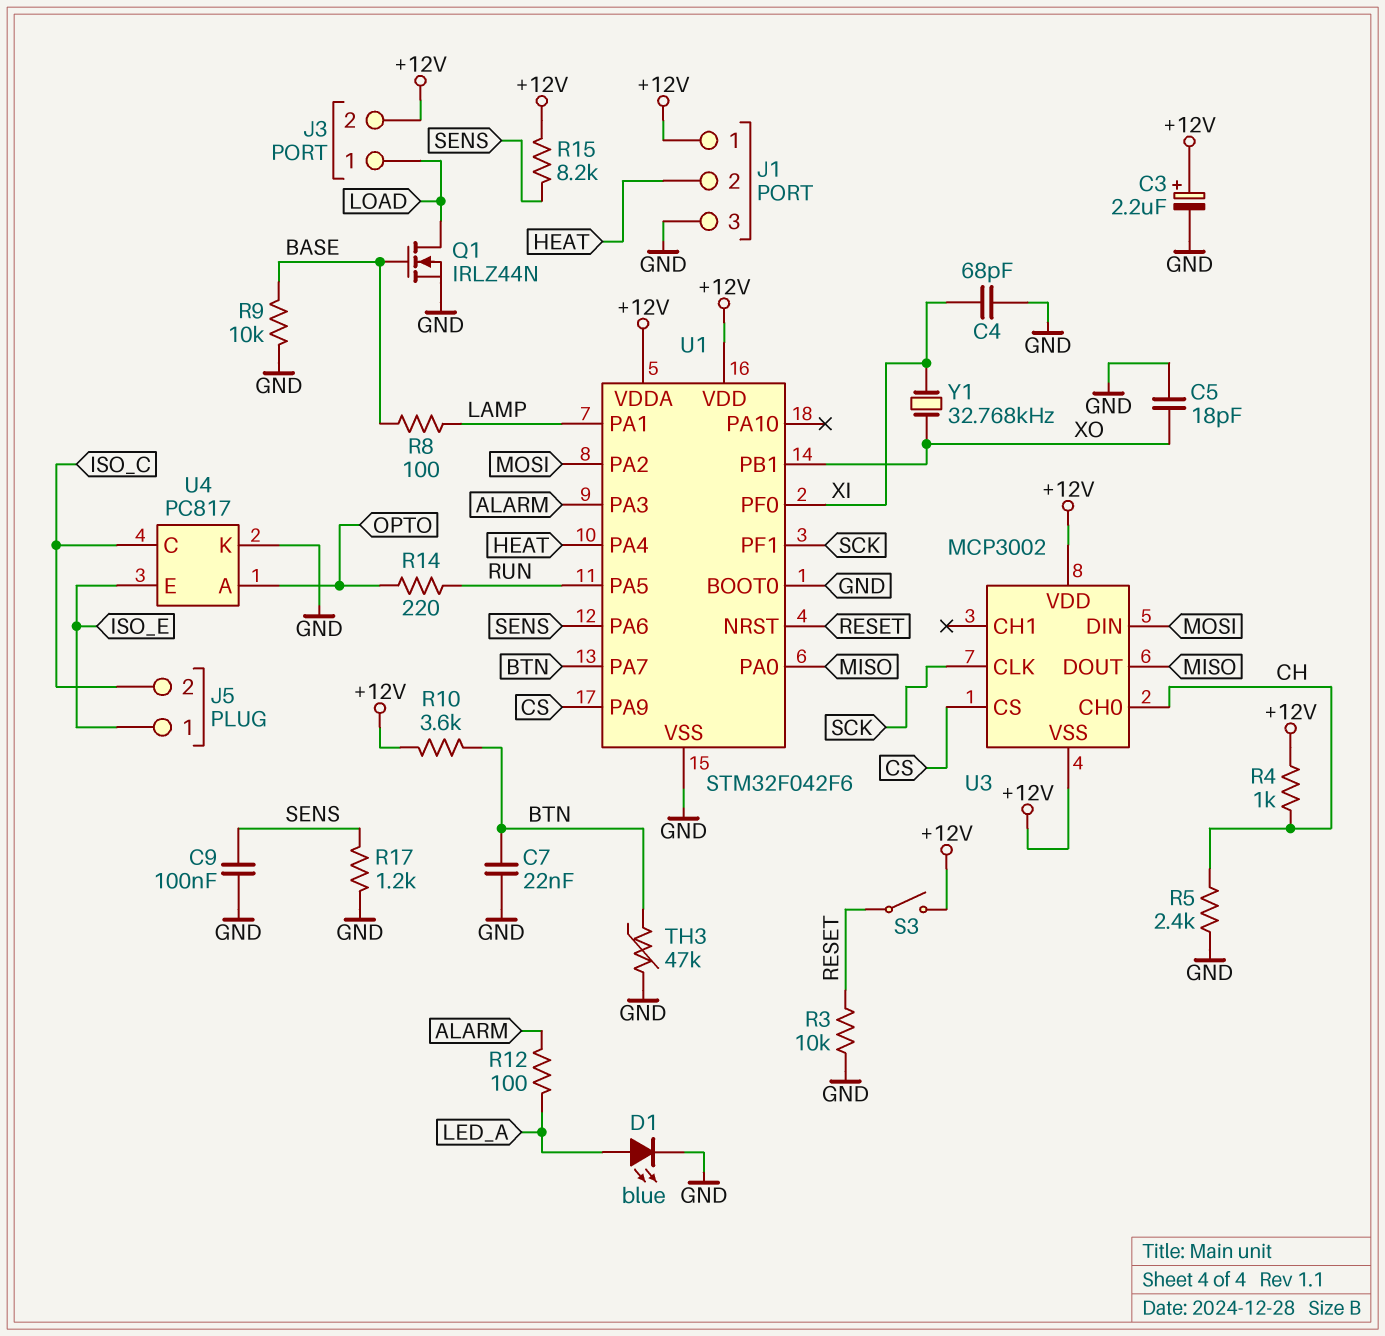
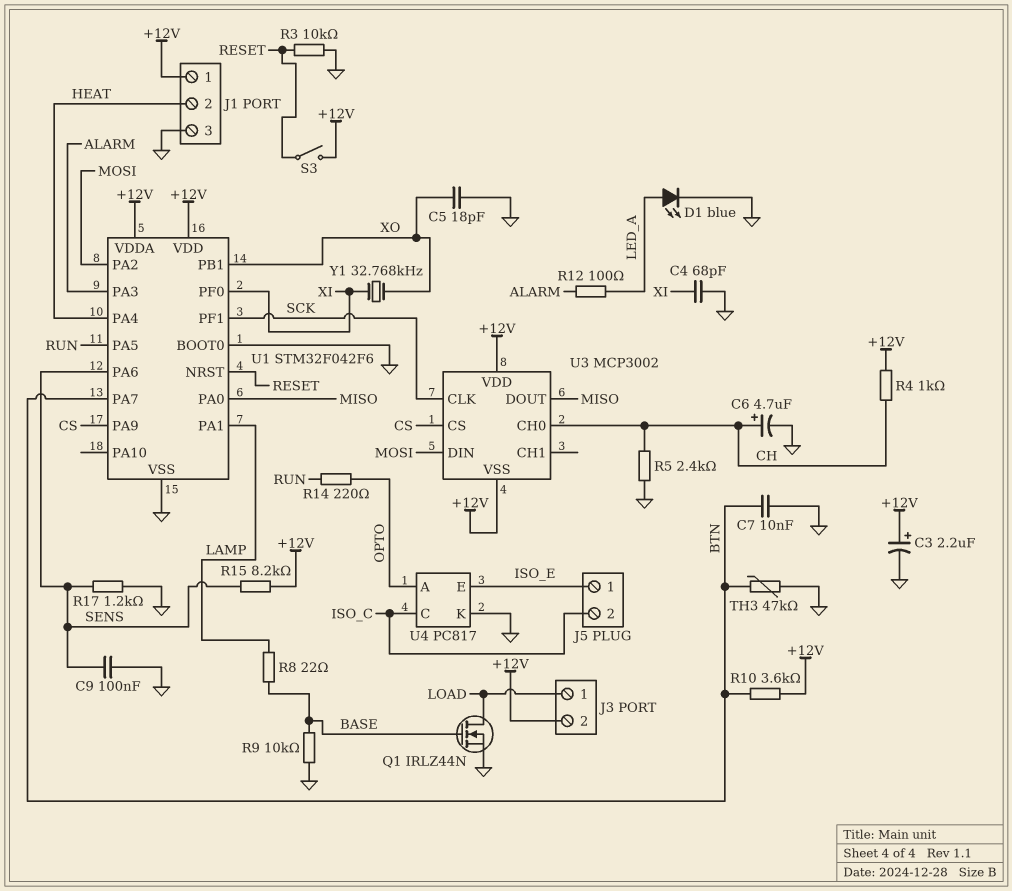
C6: none -> 4.7uF (plus CH, minus GND)
C7: 22nF (BTN, GND) -> 10nF (BTN, GND)
R8: 100 (BASE, LAMP) -> 22 (BASE, LAMP)

